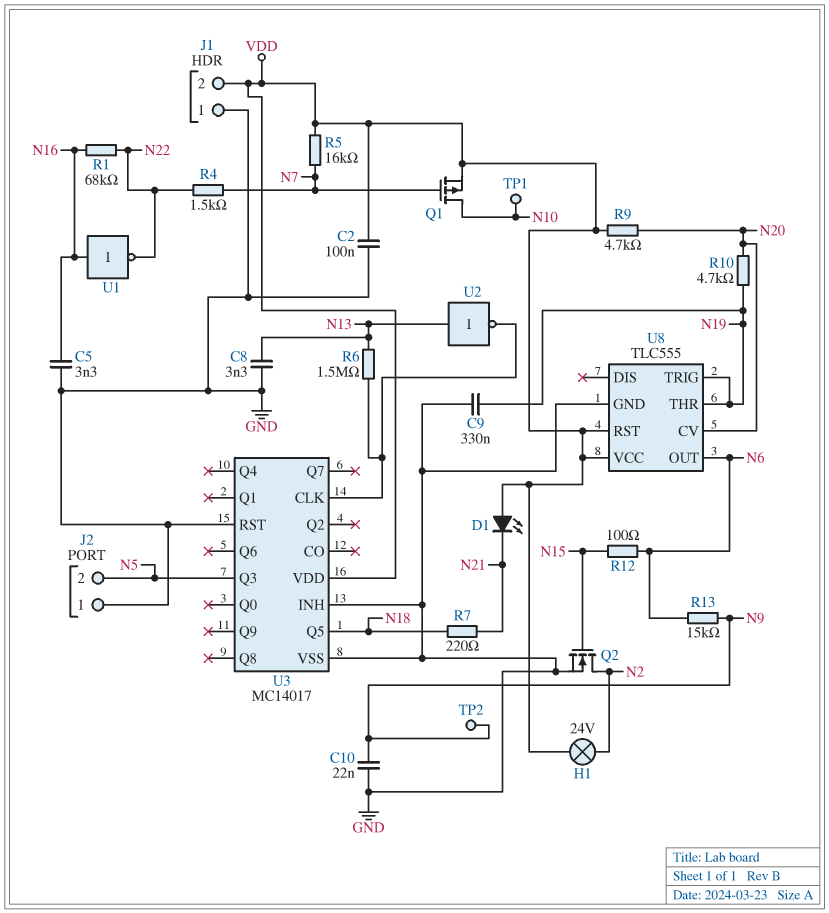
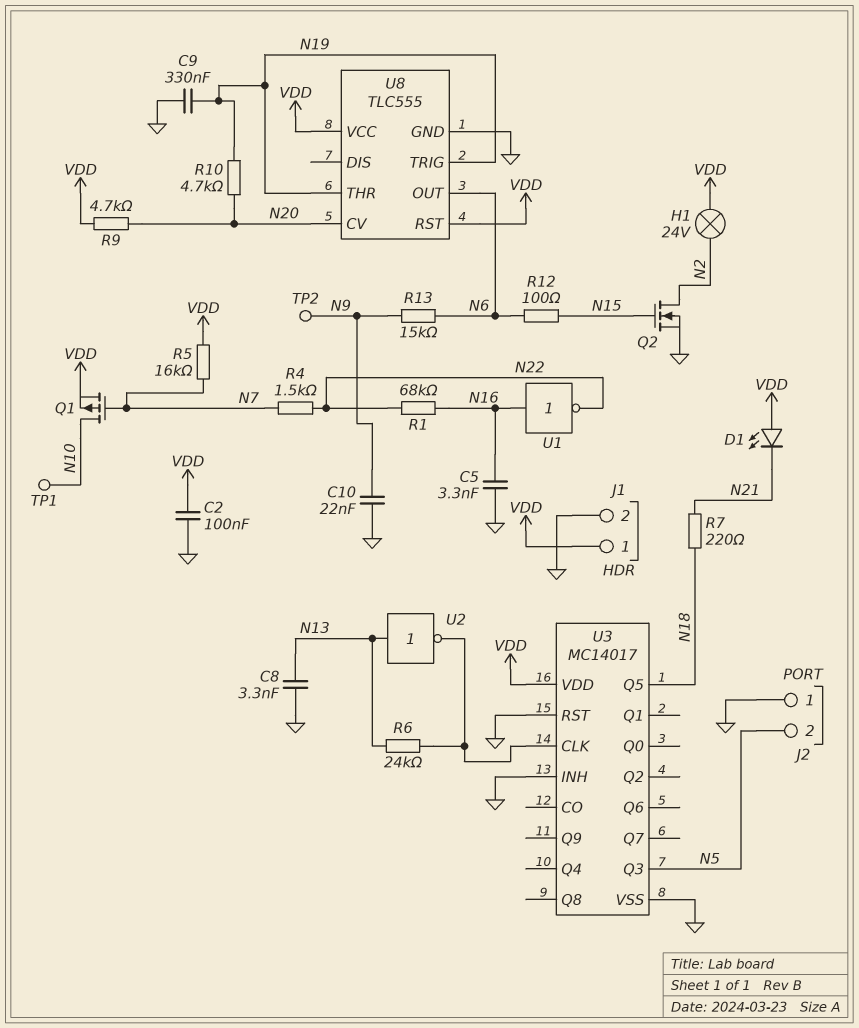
J1 pin 1: GND -> VDD
J1 pin 2: VDD -> GND
R6: 1.5M (N13, U3/CLK) -> 24k (N13, U3/CLK)

